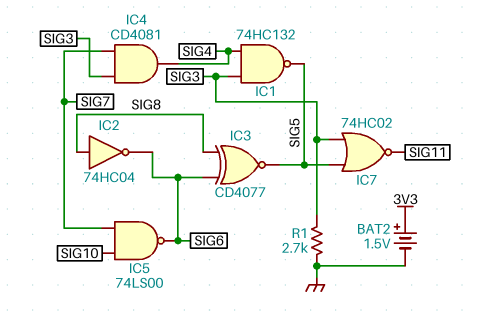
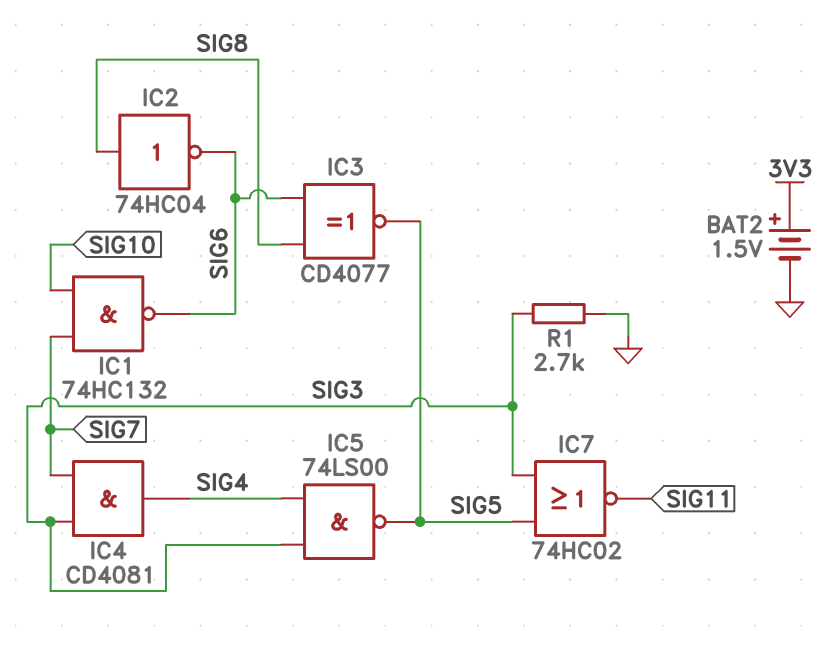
IC1: NAND 74HC132 (in SIG3, in SIG4, out SIG5) -> NAND 74HC132 (in SIG7, in SIG10, out SIG6)
IC5: NAND 74LS00 (in SIG7, in SIG10, out SIG6) -> NAND 74LS00 (in SIG3, in SIG4, out SIG5)

